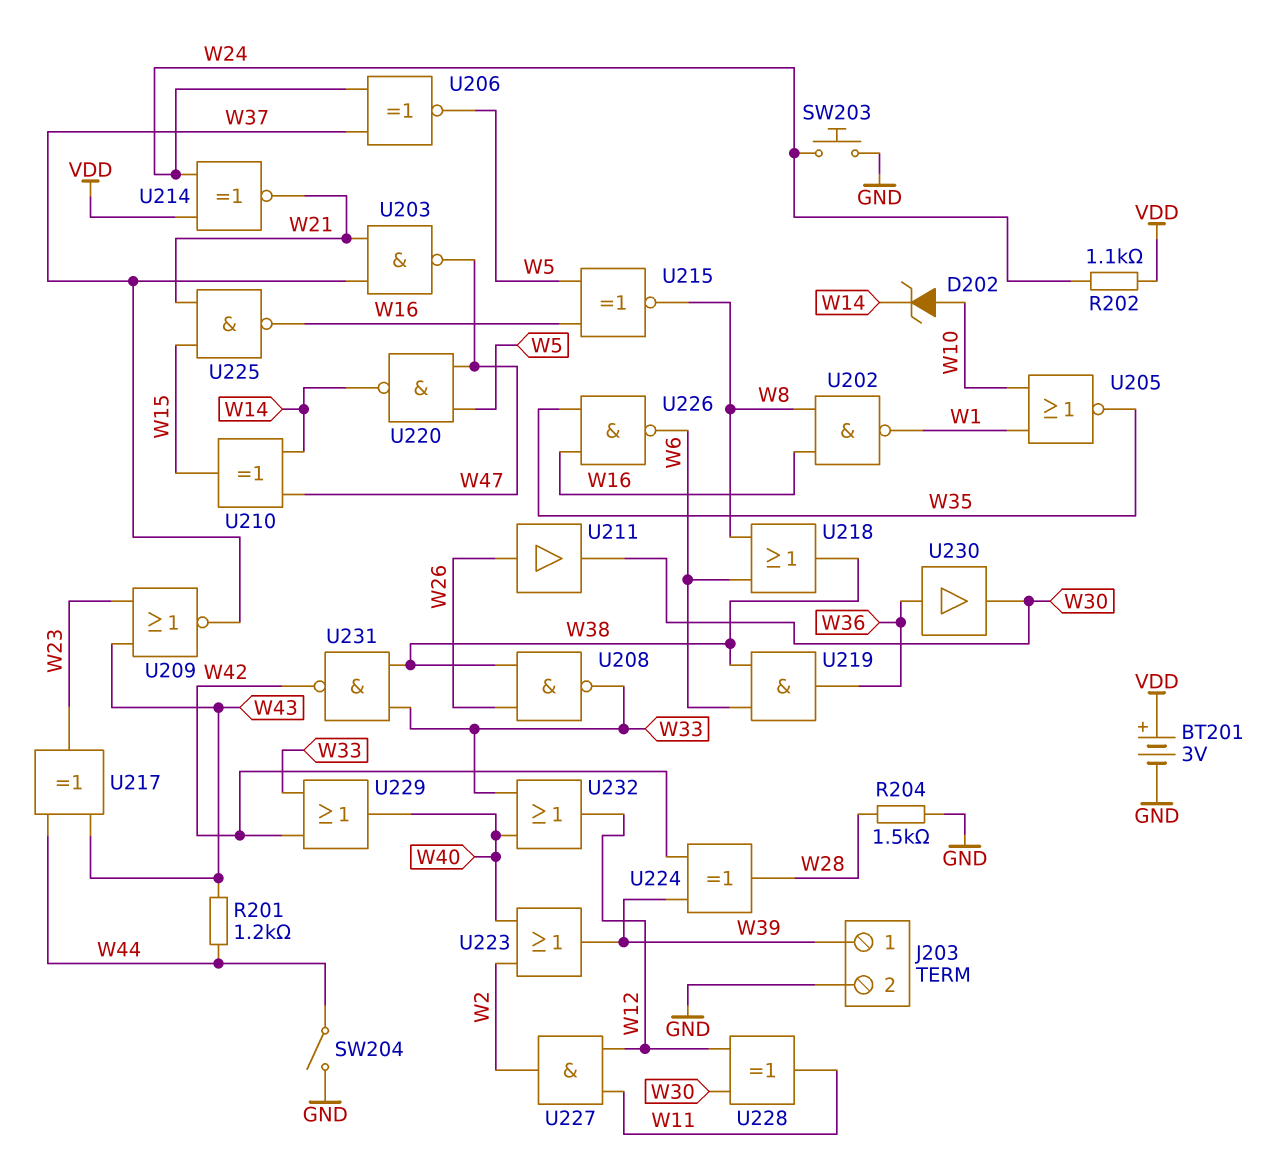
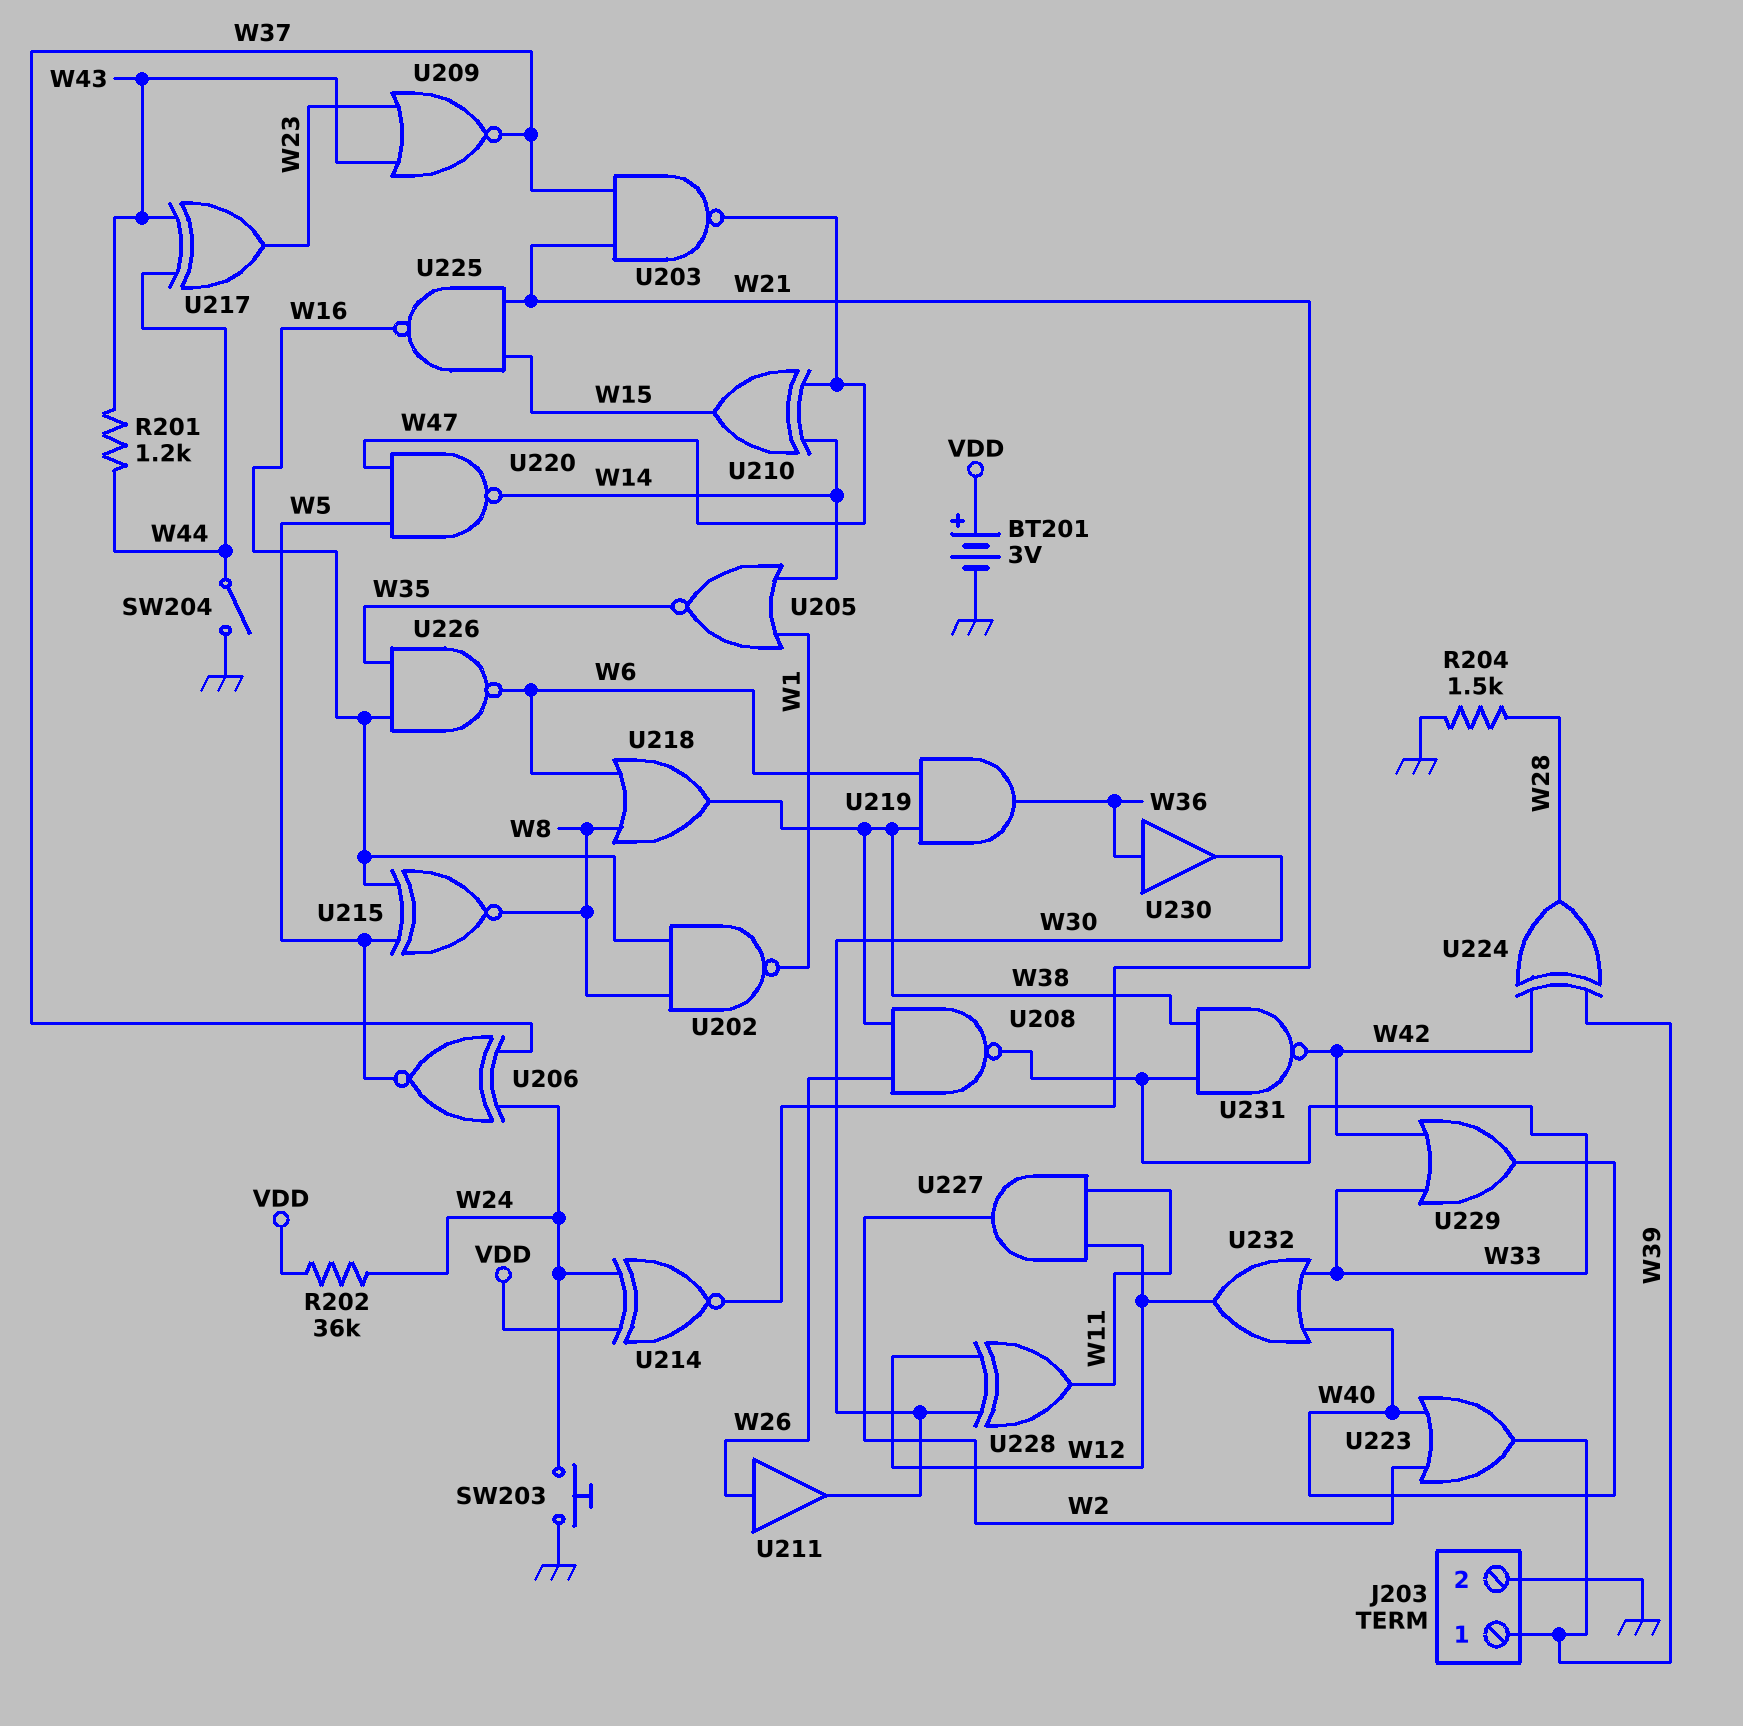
D202: zener (A W10, K W14) -> none
R202: 1.1k (VDD, W24) -> 36k (VDD, W24)
U205: NOR (in W1, in W10, out W35) -> NOR (in W1, in W14, out W35)

